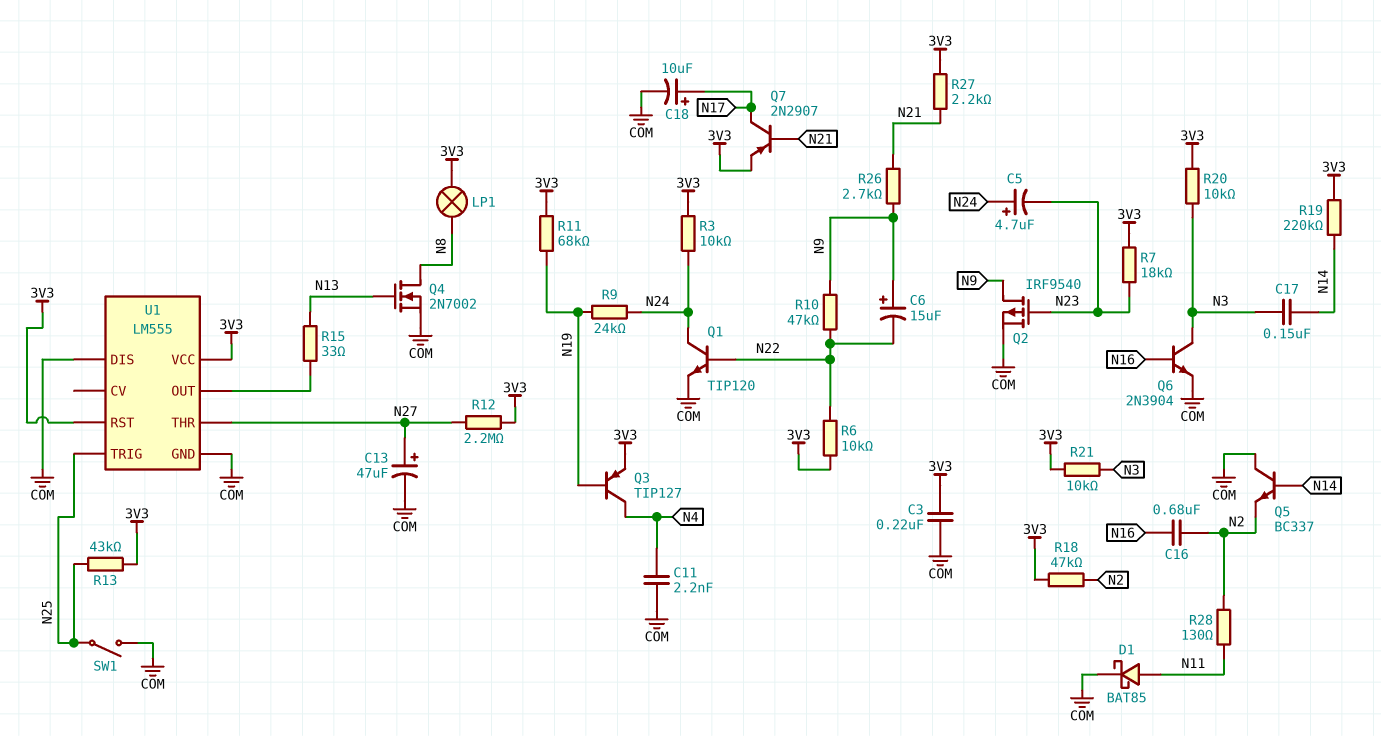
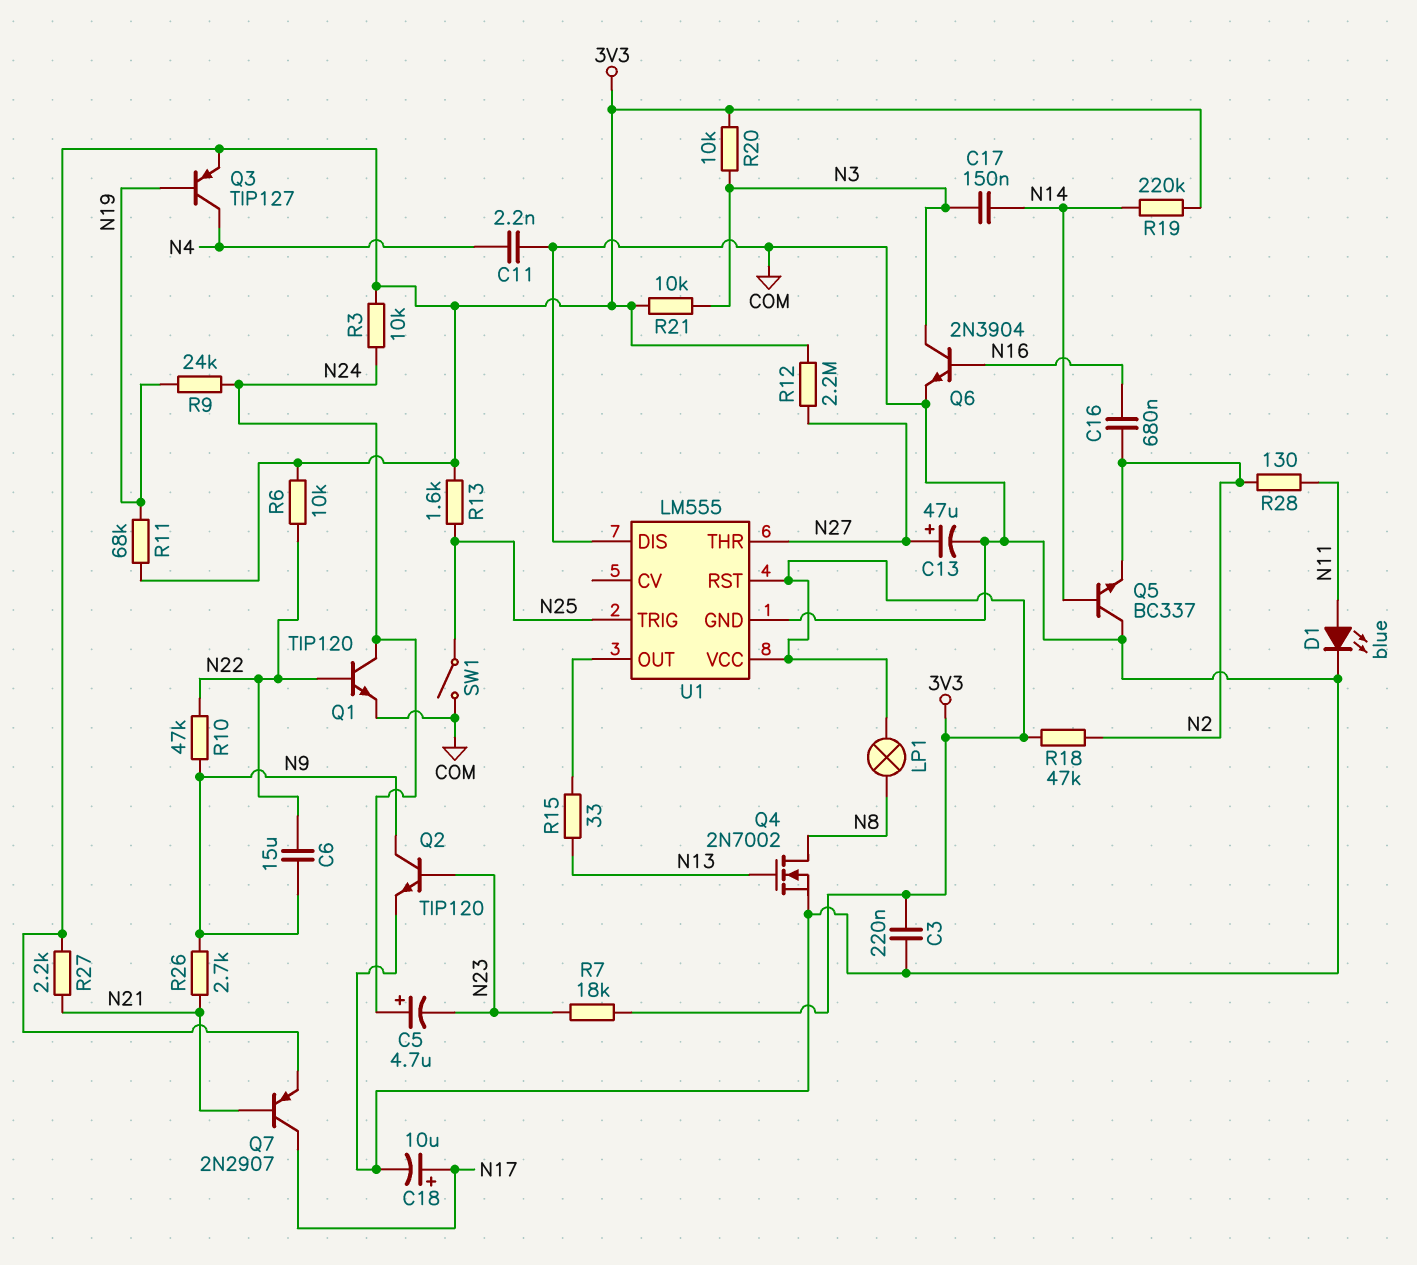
C6: 15uF (plus N9, minus N22) -> 15uF (N9, N22)
D1: schottky BAT85 (A N11, K COM) -> LED blue (A N11, K COM)
Q2: PMOS IRF9540 (G N23, D N9, S COM) -> NPN TIP120 (B N23, C N9, E COM)
R13: 43k (3V3, N25) -> 1.6k (3V3, N25)

